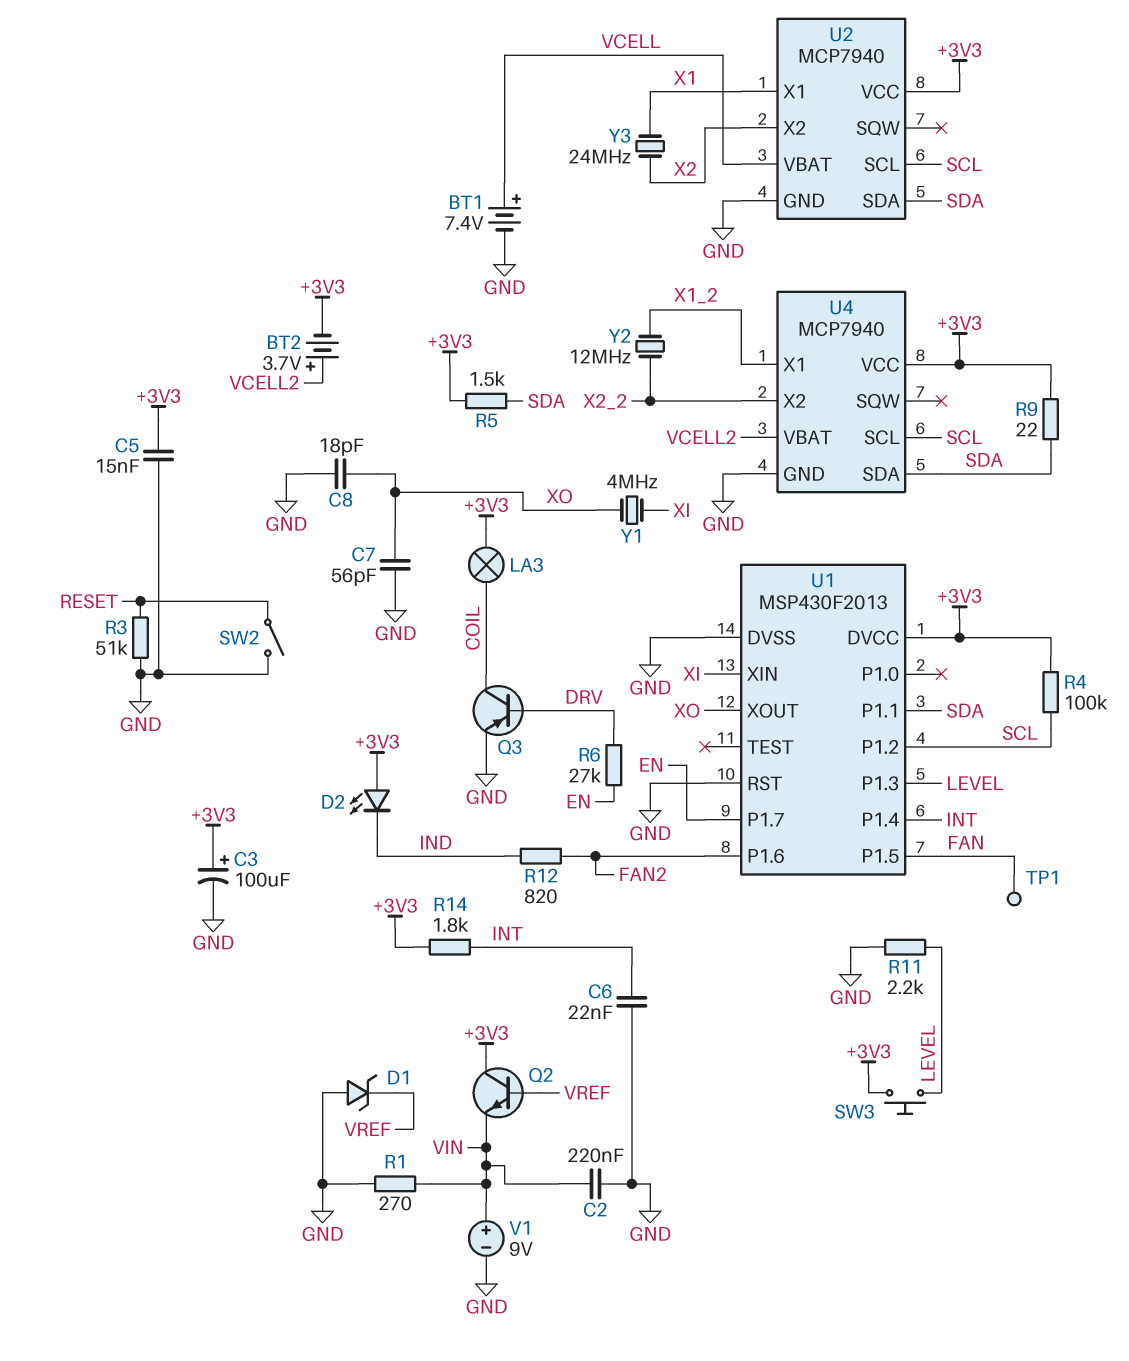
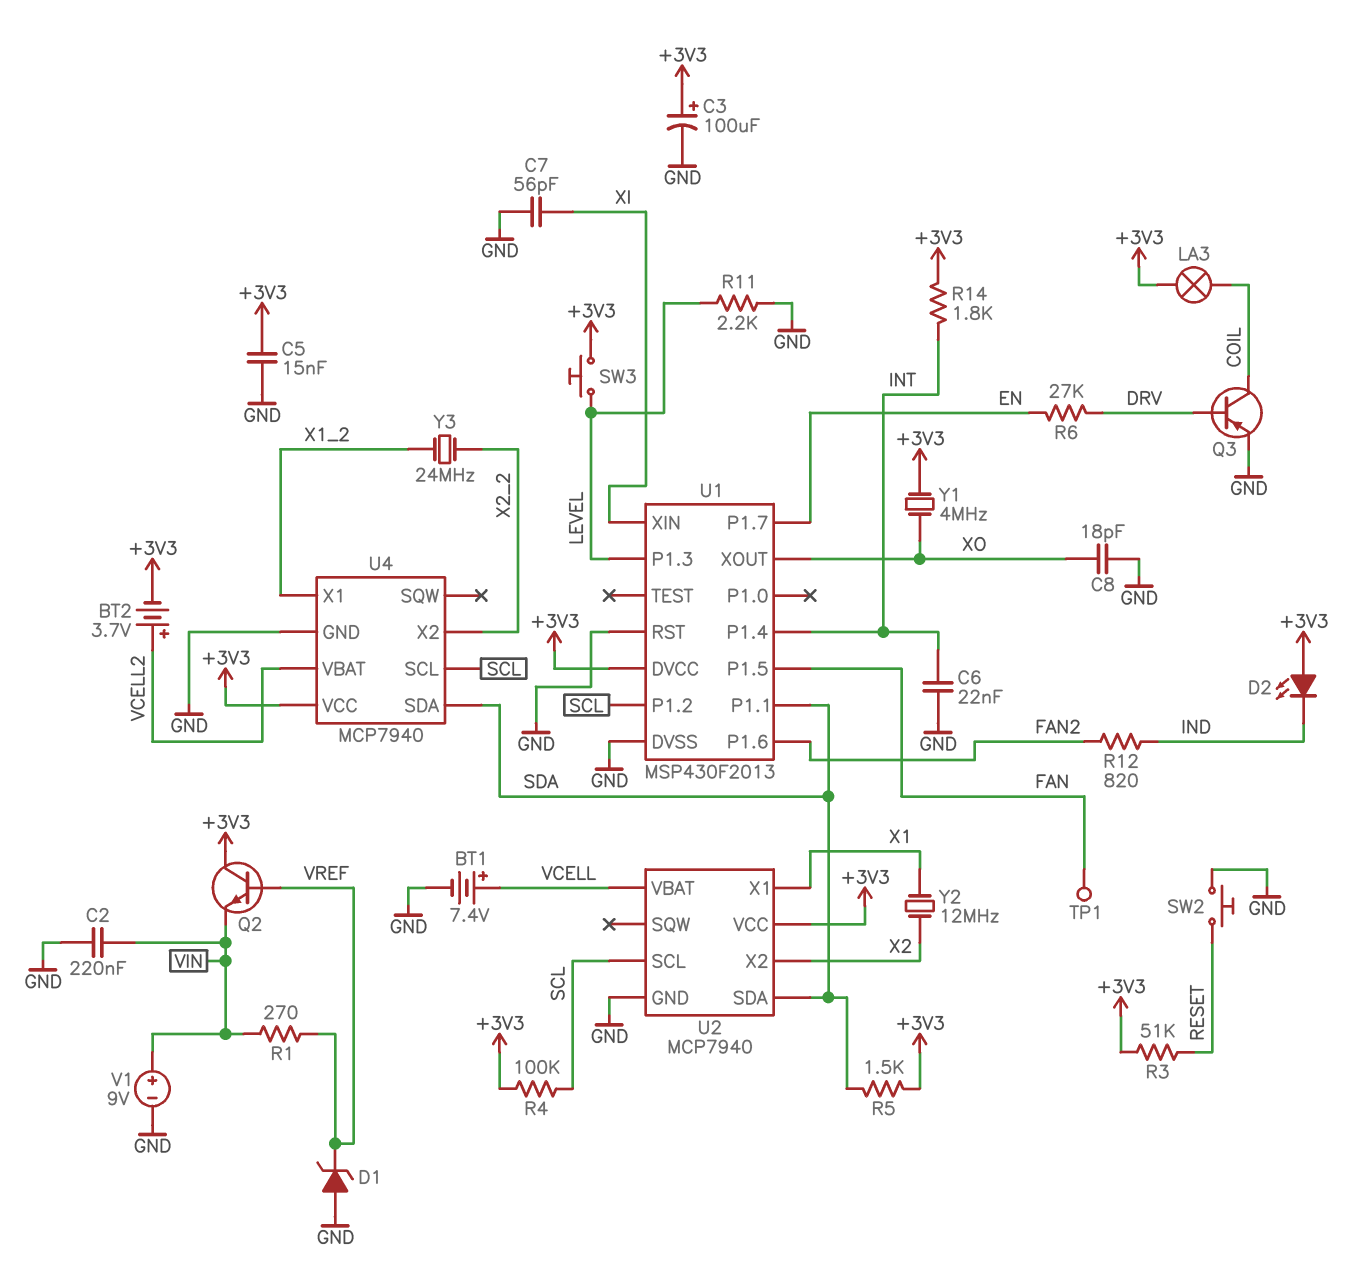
C7: 56pF (GND, XO) -> 56pF (GND, XI)
R1: 270 (GND, VIN) -> 270 (VIN, VREF)
R3: 51k (GND, RESET) -> 51k (+3V3, RESET)
R9: 22 (+3V3, SDA) -> none
SW2: switch (GND, RESET) -> button (GND, RESET)
Y1: 4MHz (XI, XO) -> 4MHz (+3V3, XO)
Y2: 12MHz (X1_2, X2_2) -> 12MHz (X1, X2)
Y3: 24MHz (X1, X2) -> 24MHz (X1_2, X2_2)

